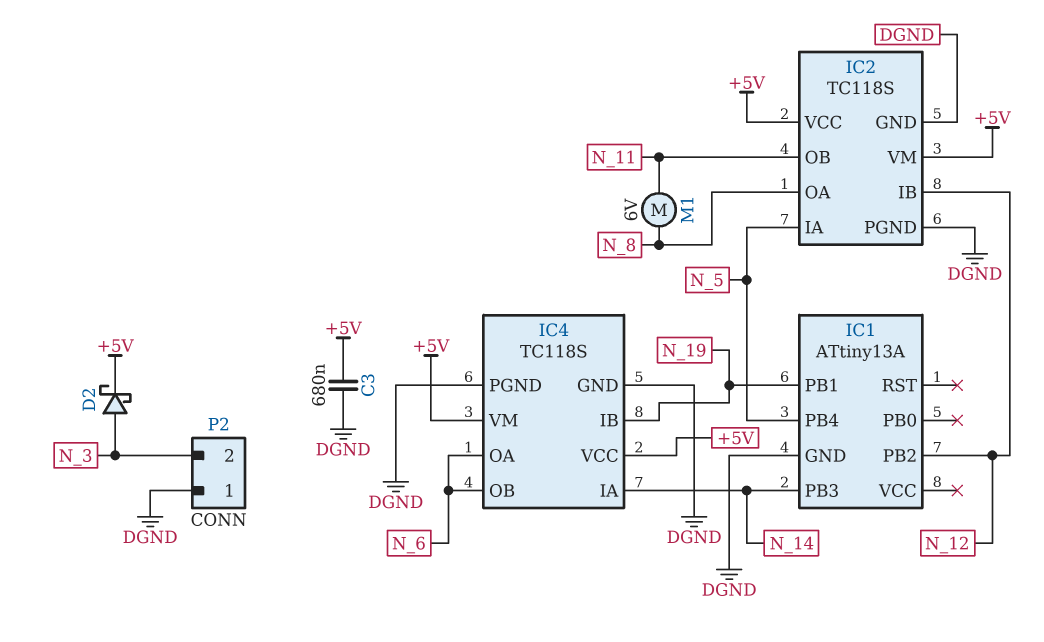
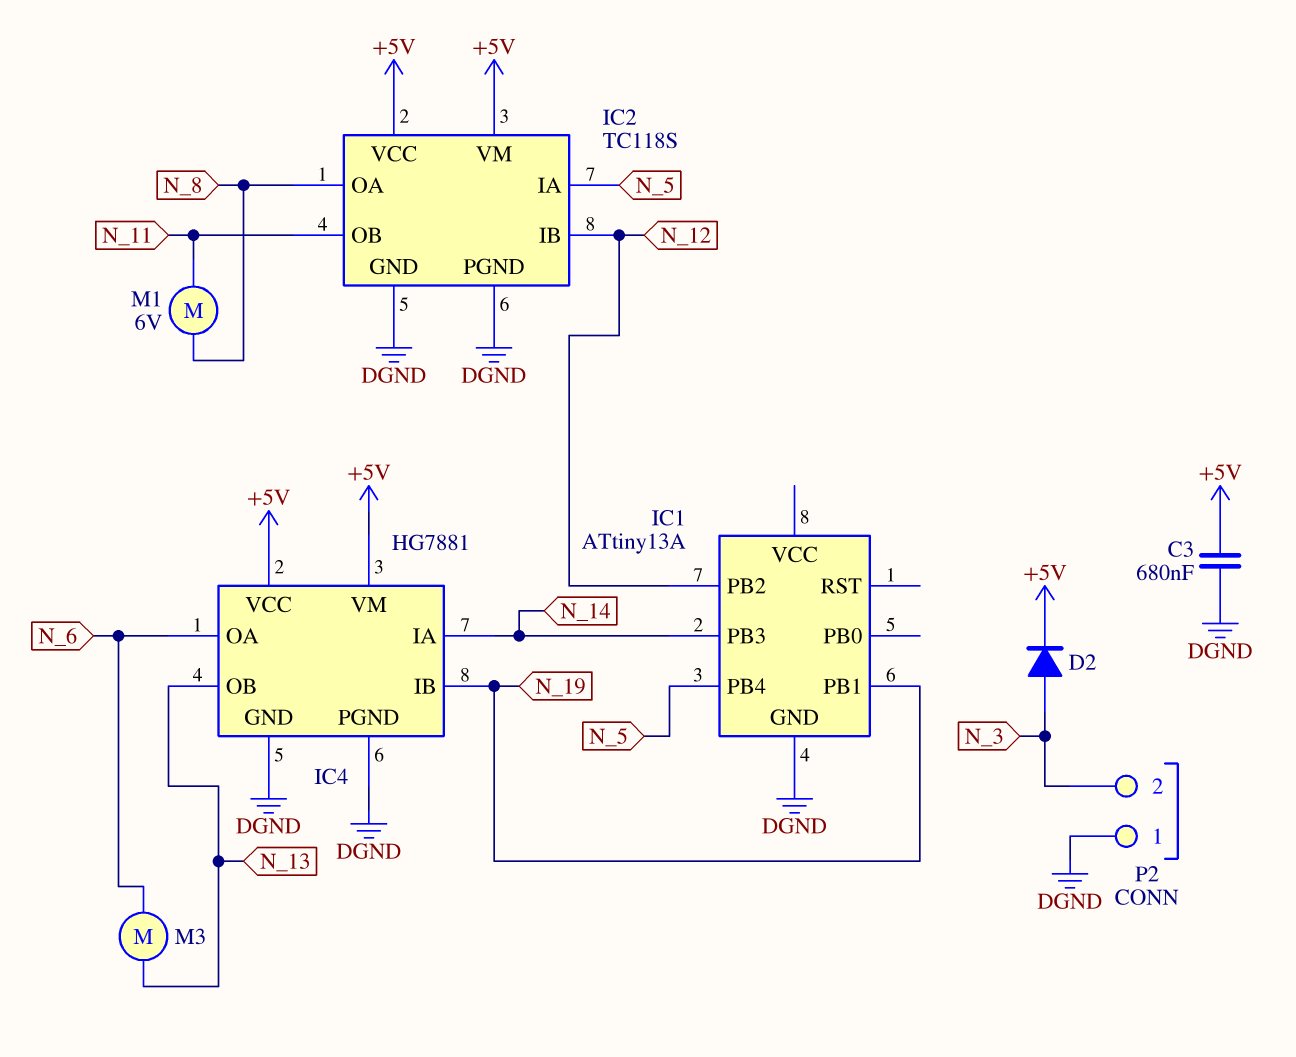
D2: schottky (A N_3, K +5V) -> diode (A N_3, K +5V)
IC4: TC118S -> HG7881
IC4 pin OB: N_6 -> N_13
M3: none -> motor (N_6, N_13)

